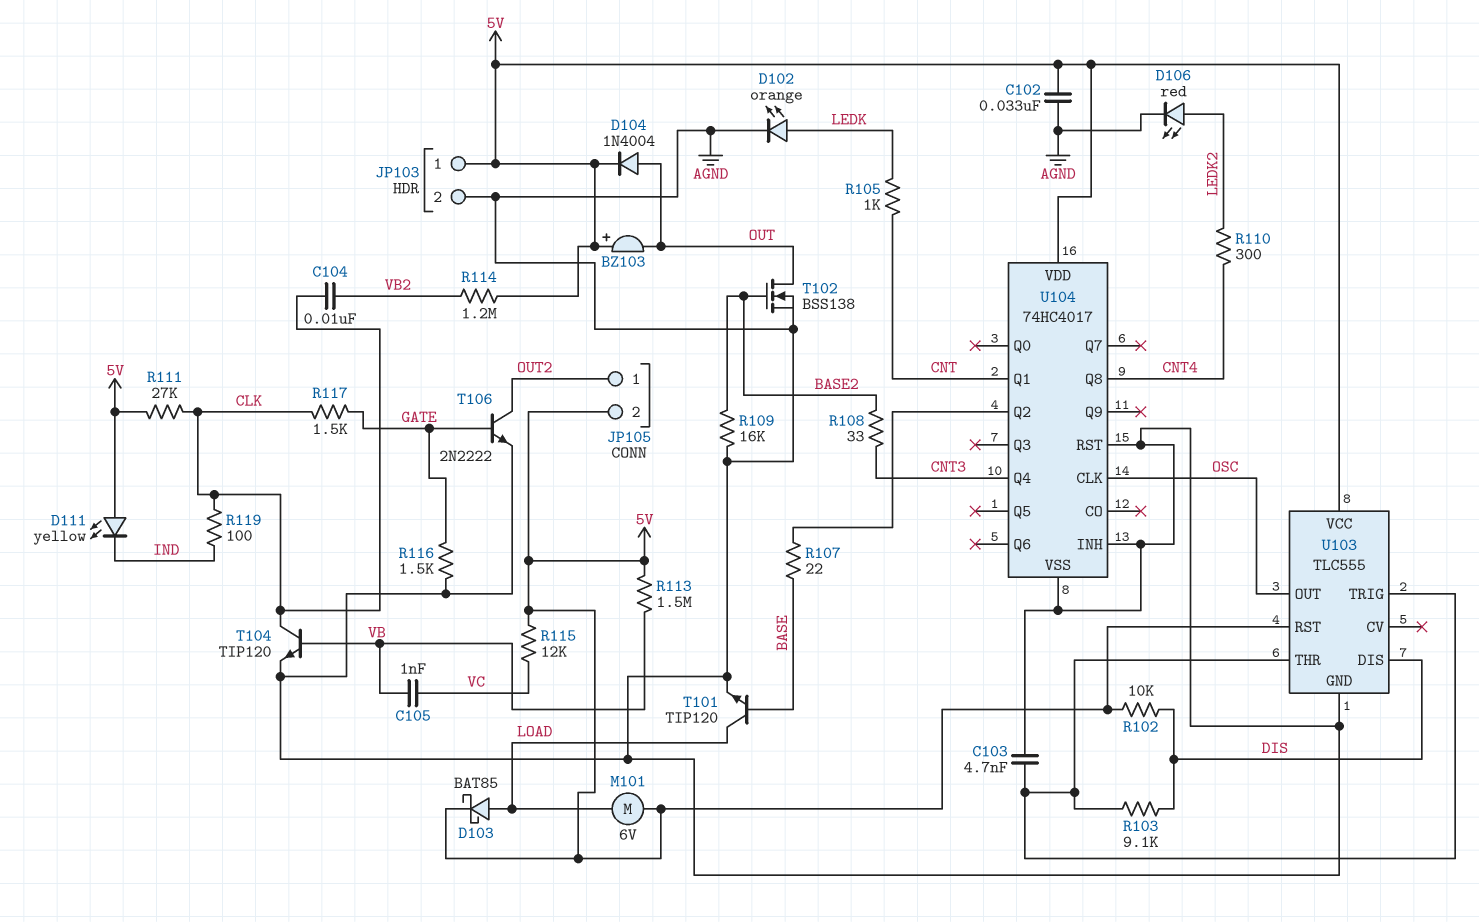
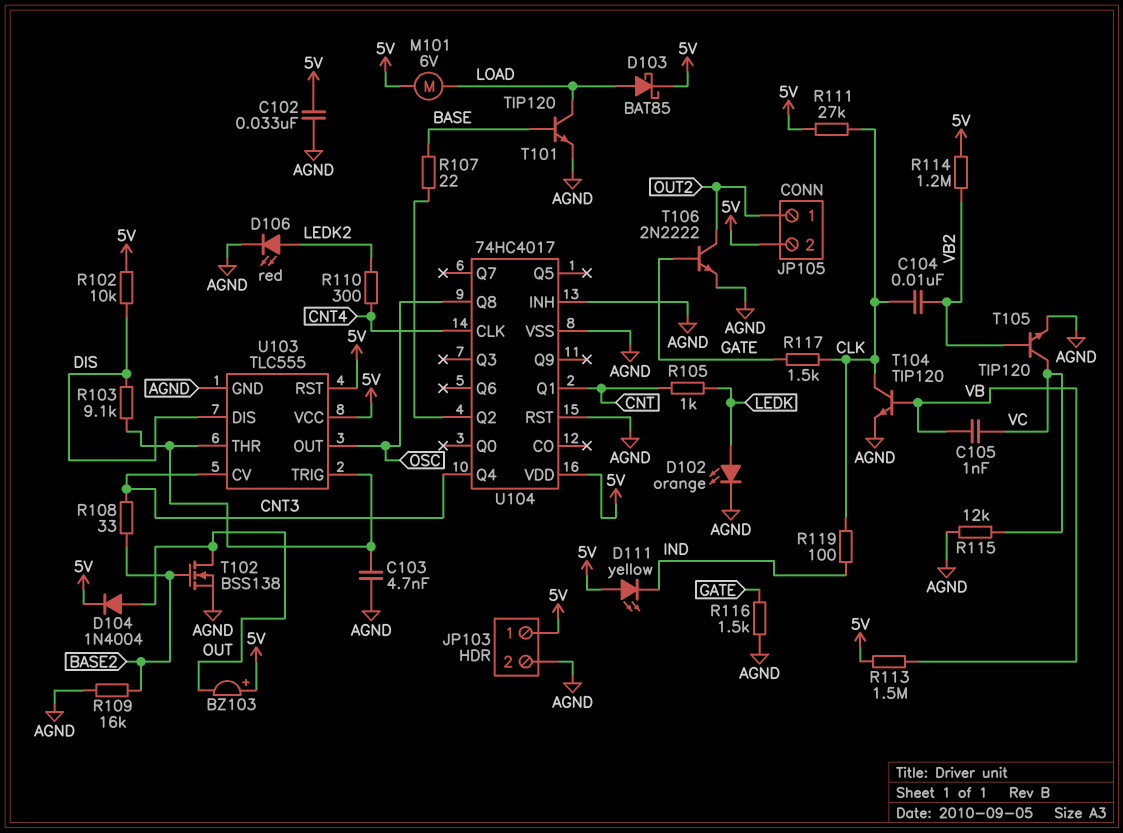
R115: 12k (5V, VC) -> 12k (AGND, VC)
T105: none -> NPN TIP120 (B VB2, C VC, E AGND)
U103 pin CV: none -> CNT3
U104 pin CLK: OSC -> CNT4
U104 pin Q8: CNT4 -> OSC

